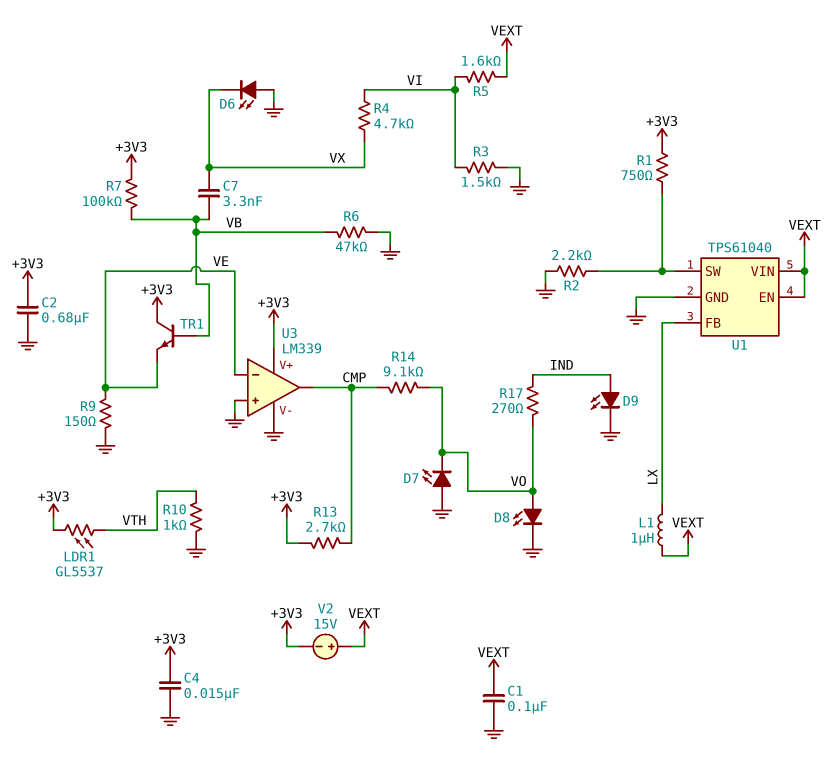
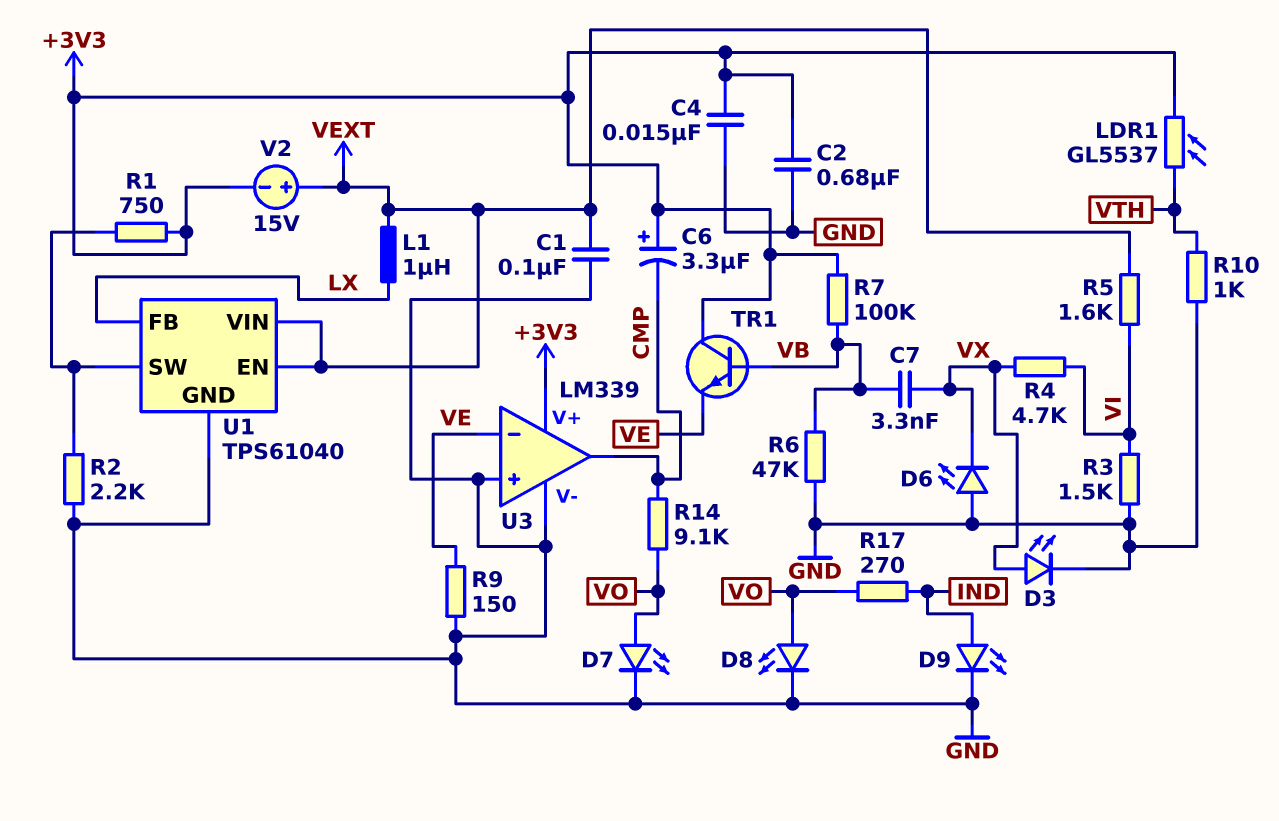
C6: none -> 3.3uF (plus +3V3, minus CMP)
D3: none -> LED (A VX, K GND)
D7: LED (A GND, K VO) -> LED (A VO, K GND)
R13: 2.7k (+3V3, CMP) -> none

